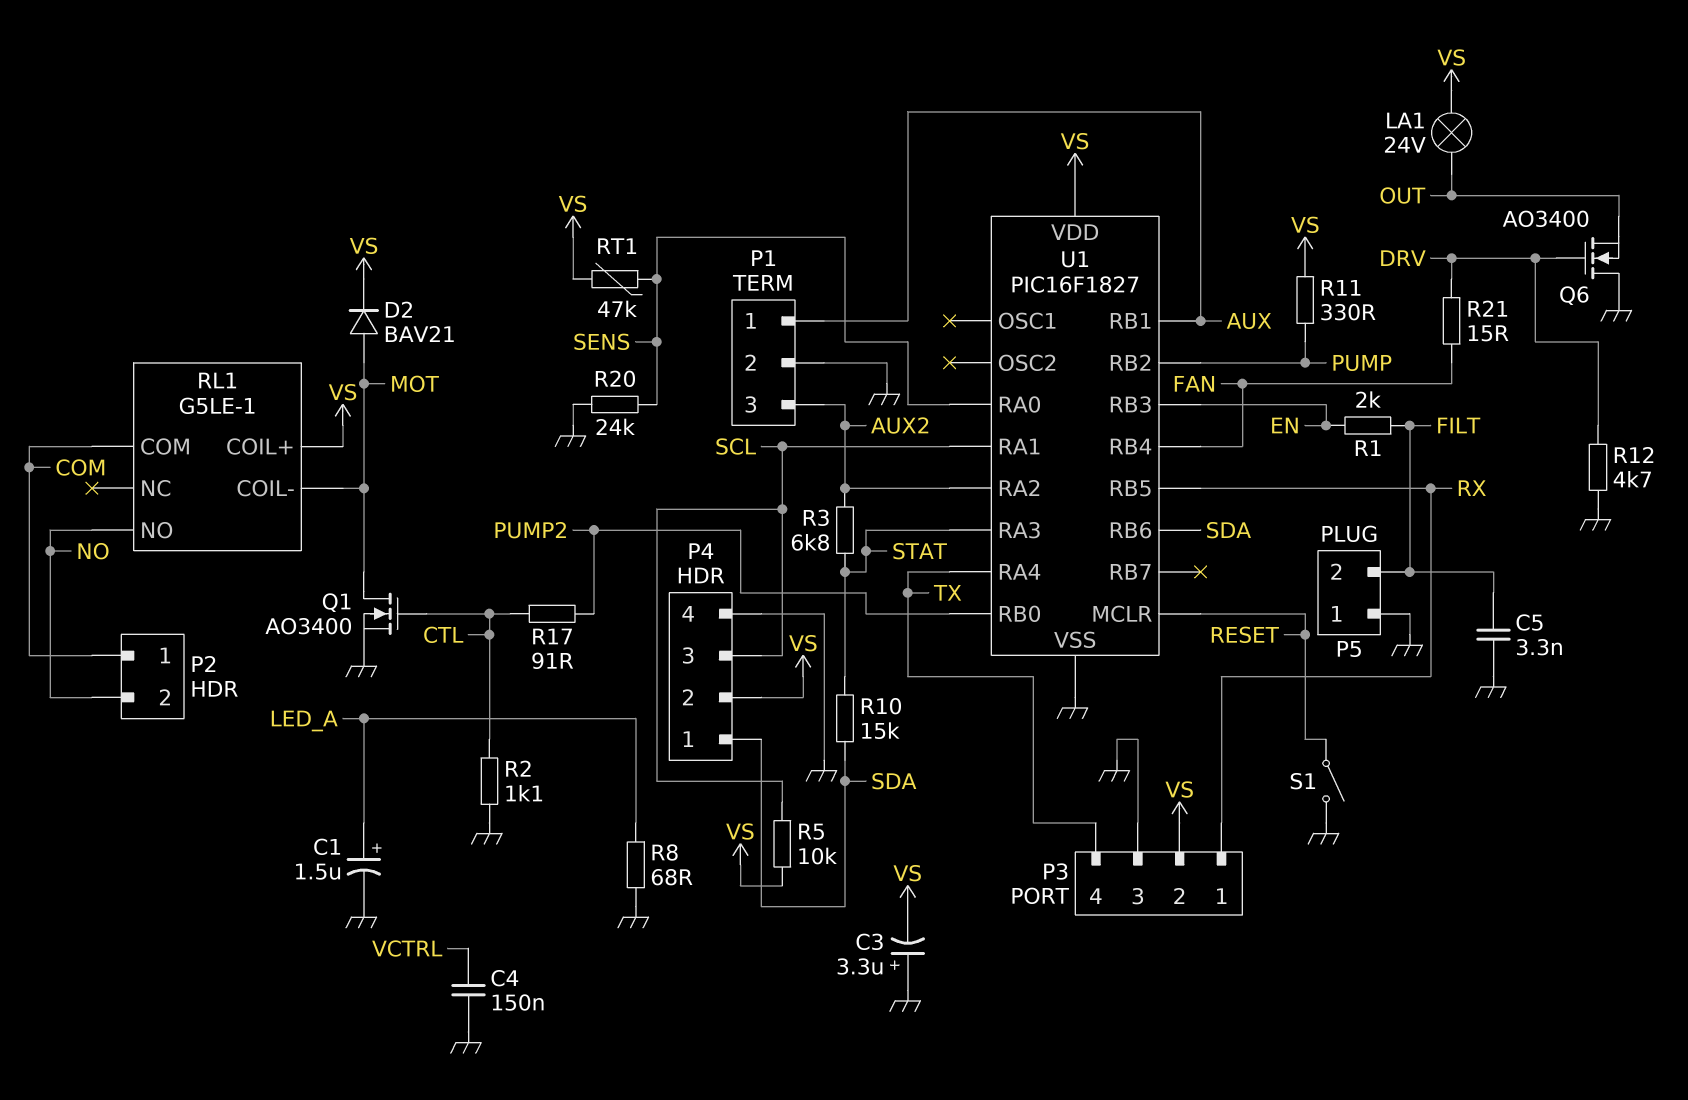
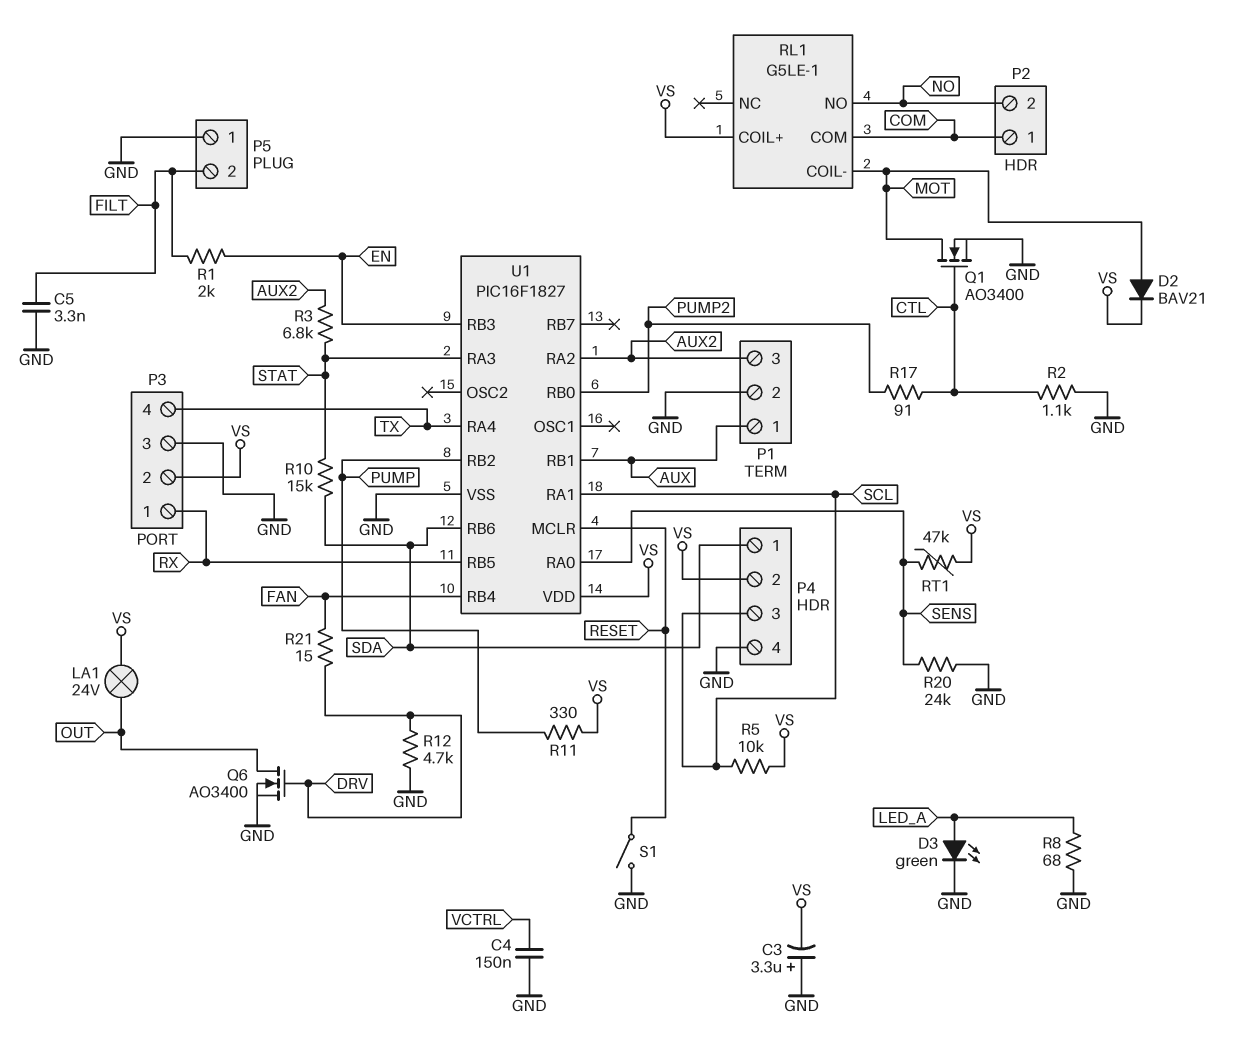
C1: 1.5uF (plus LED_A, minus GND) -> none
D3: none -> LED green (A LED_A, K GND)
Q6: NMOS AO3400 (G DRV, D GND, S OUT) -> NMOS AO3400 (G DRV, D OUT, S GND)

